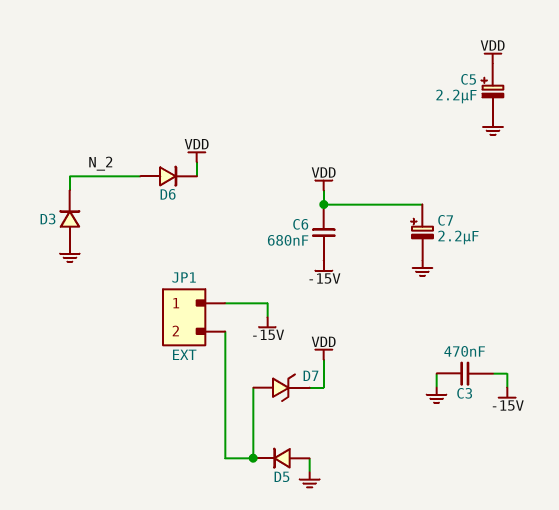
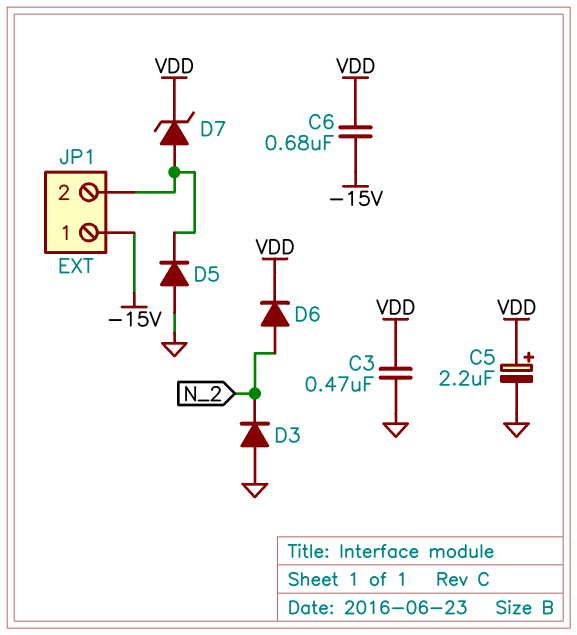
C3: 470nF (-15V, GND) -> 470nF (GND, VDD)
C7: 2.2uF (plus VDD, minus GND) -> none

